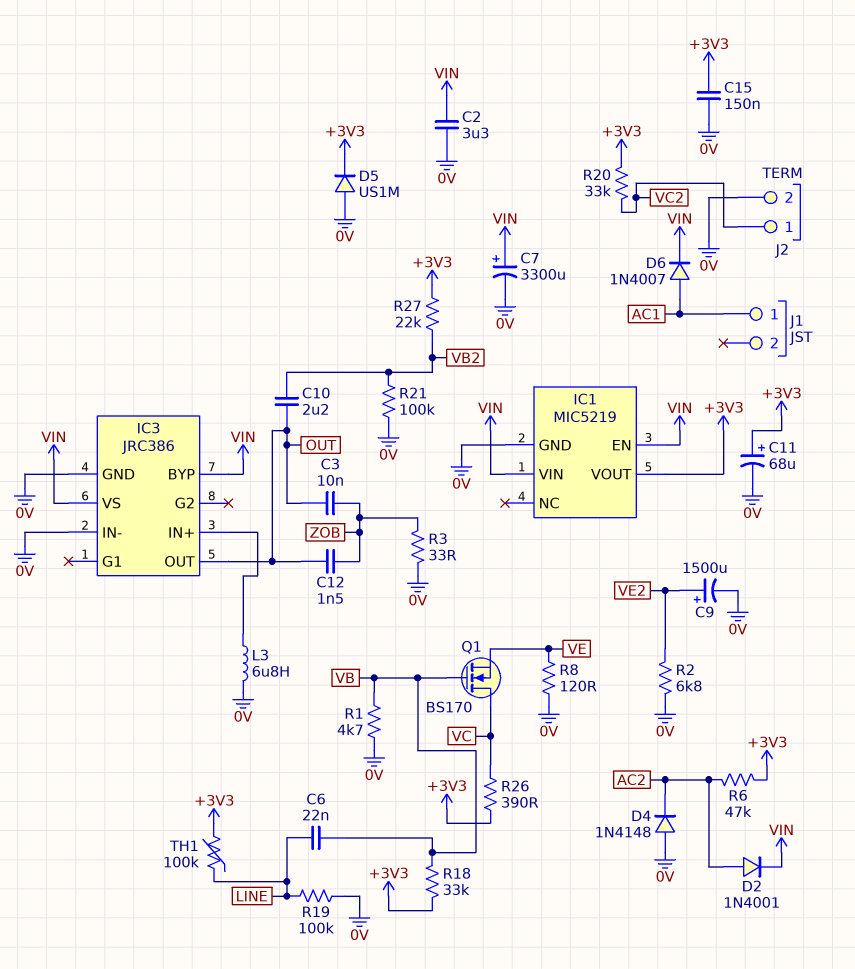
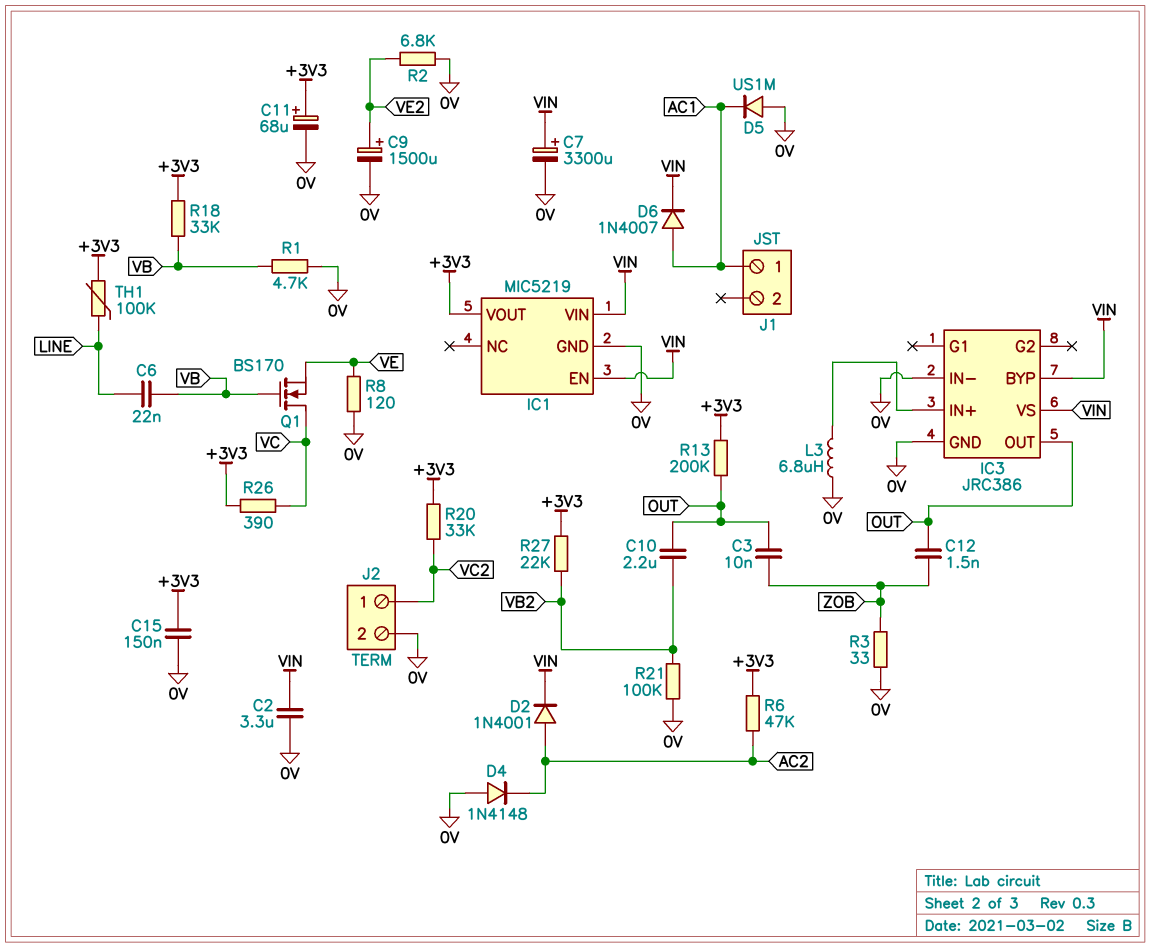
D5: diode US1M (A 0V, K +3V3) -> diode US1M (A 0V, K AC1)
R13: none -> 200k (+3V3, OUT)
R19: 100k (0V, LINE) -> none

